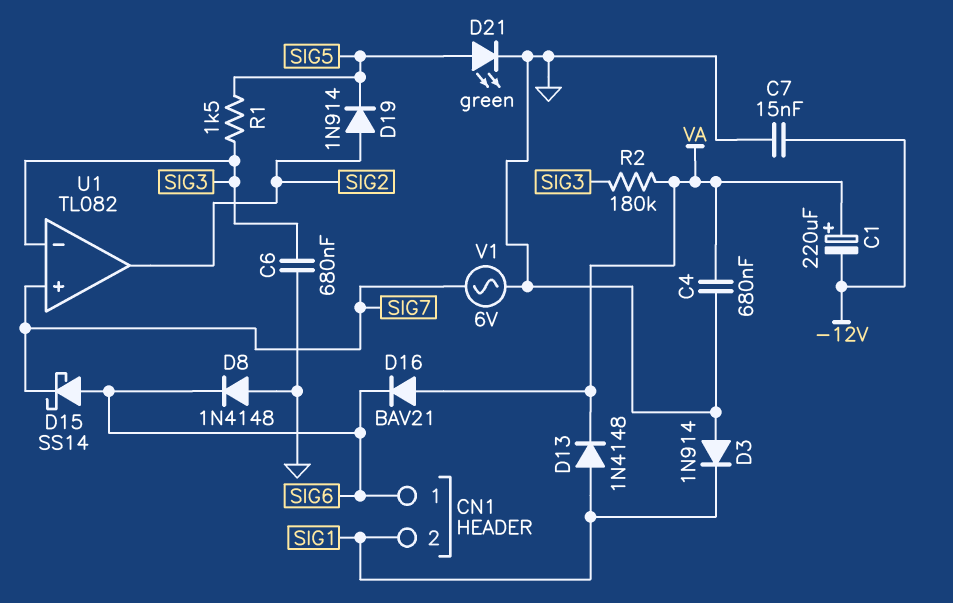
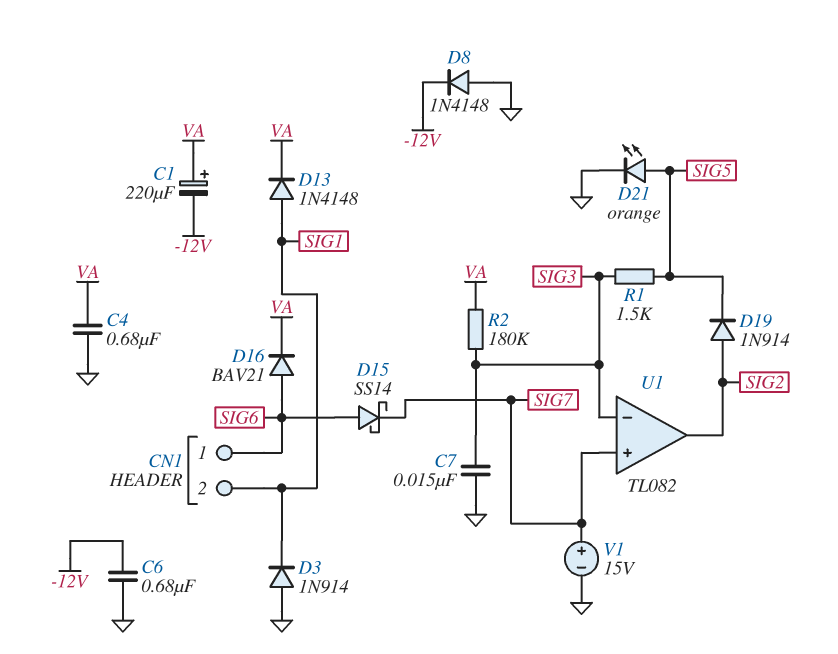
C6: 680nF (GND, SIG3) -> 680nF (-12V, GND)
C7: 15nF (-12V, GND) -> 15nF (GND, SIG3)
D8: diode 1N4148 (A GND, K SIG6) -> diode 1N4148 (A GND, K -12V)
D16: diode BAV21 (A VA, K SIG6) -> diode BAV21 (A SIG6, K VA)
D21: LED green (A SIG5, K GND) -> LED orange (A SIG5, K GND)
V1: AC 6V (GND, SIG7) -> 15V (plus SIG7, minus GND)

